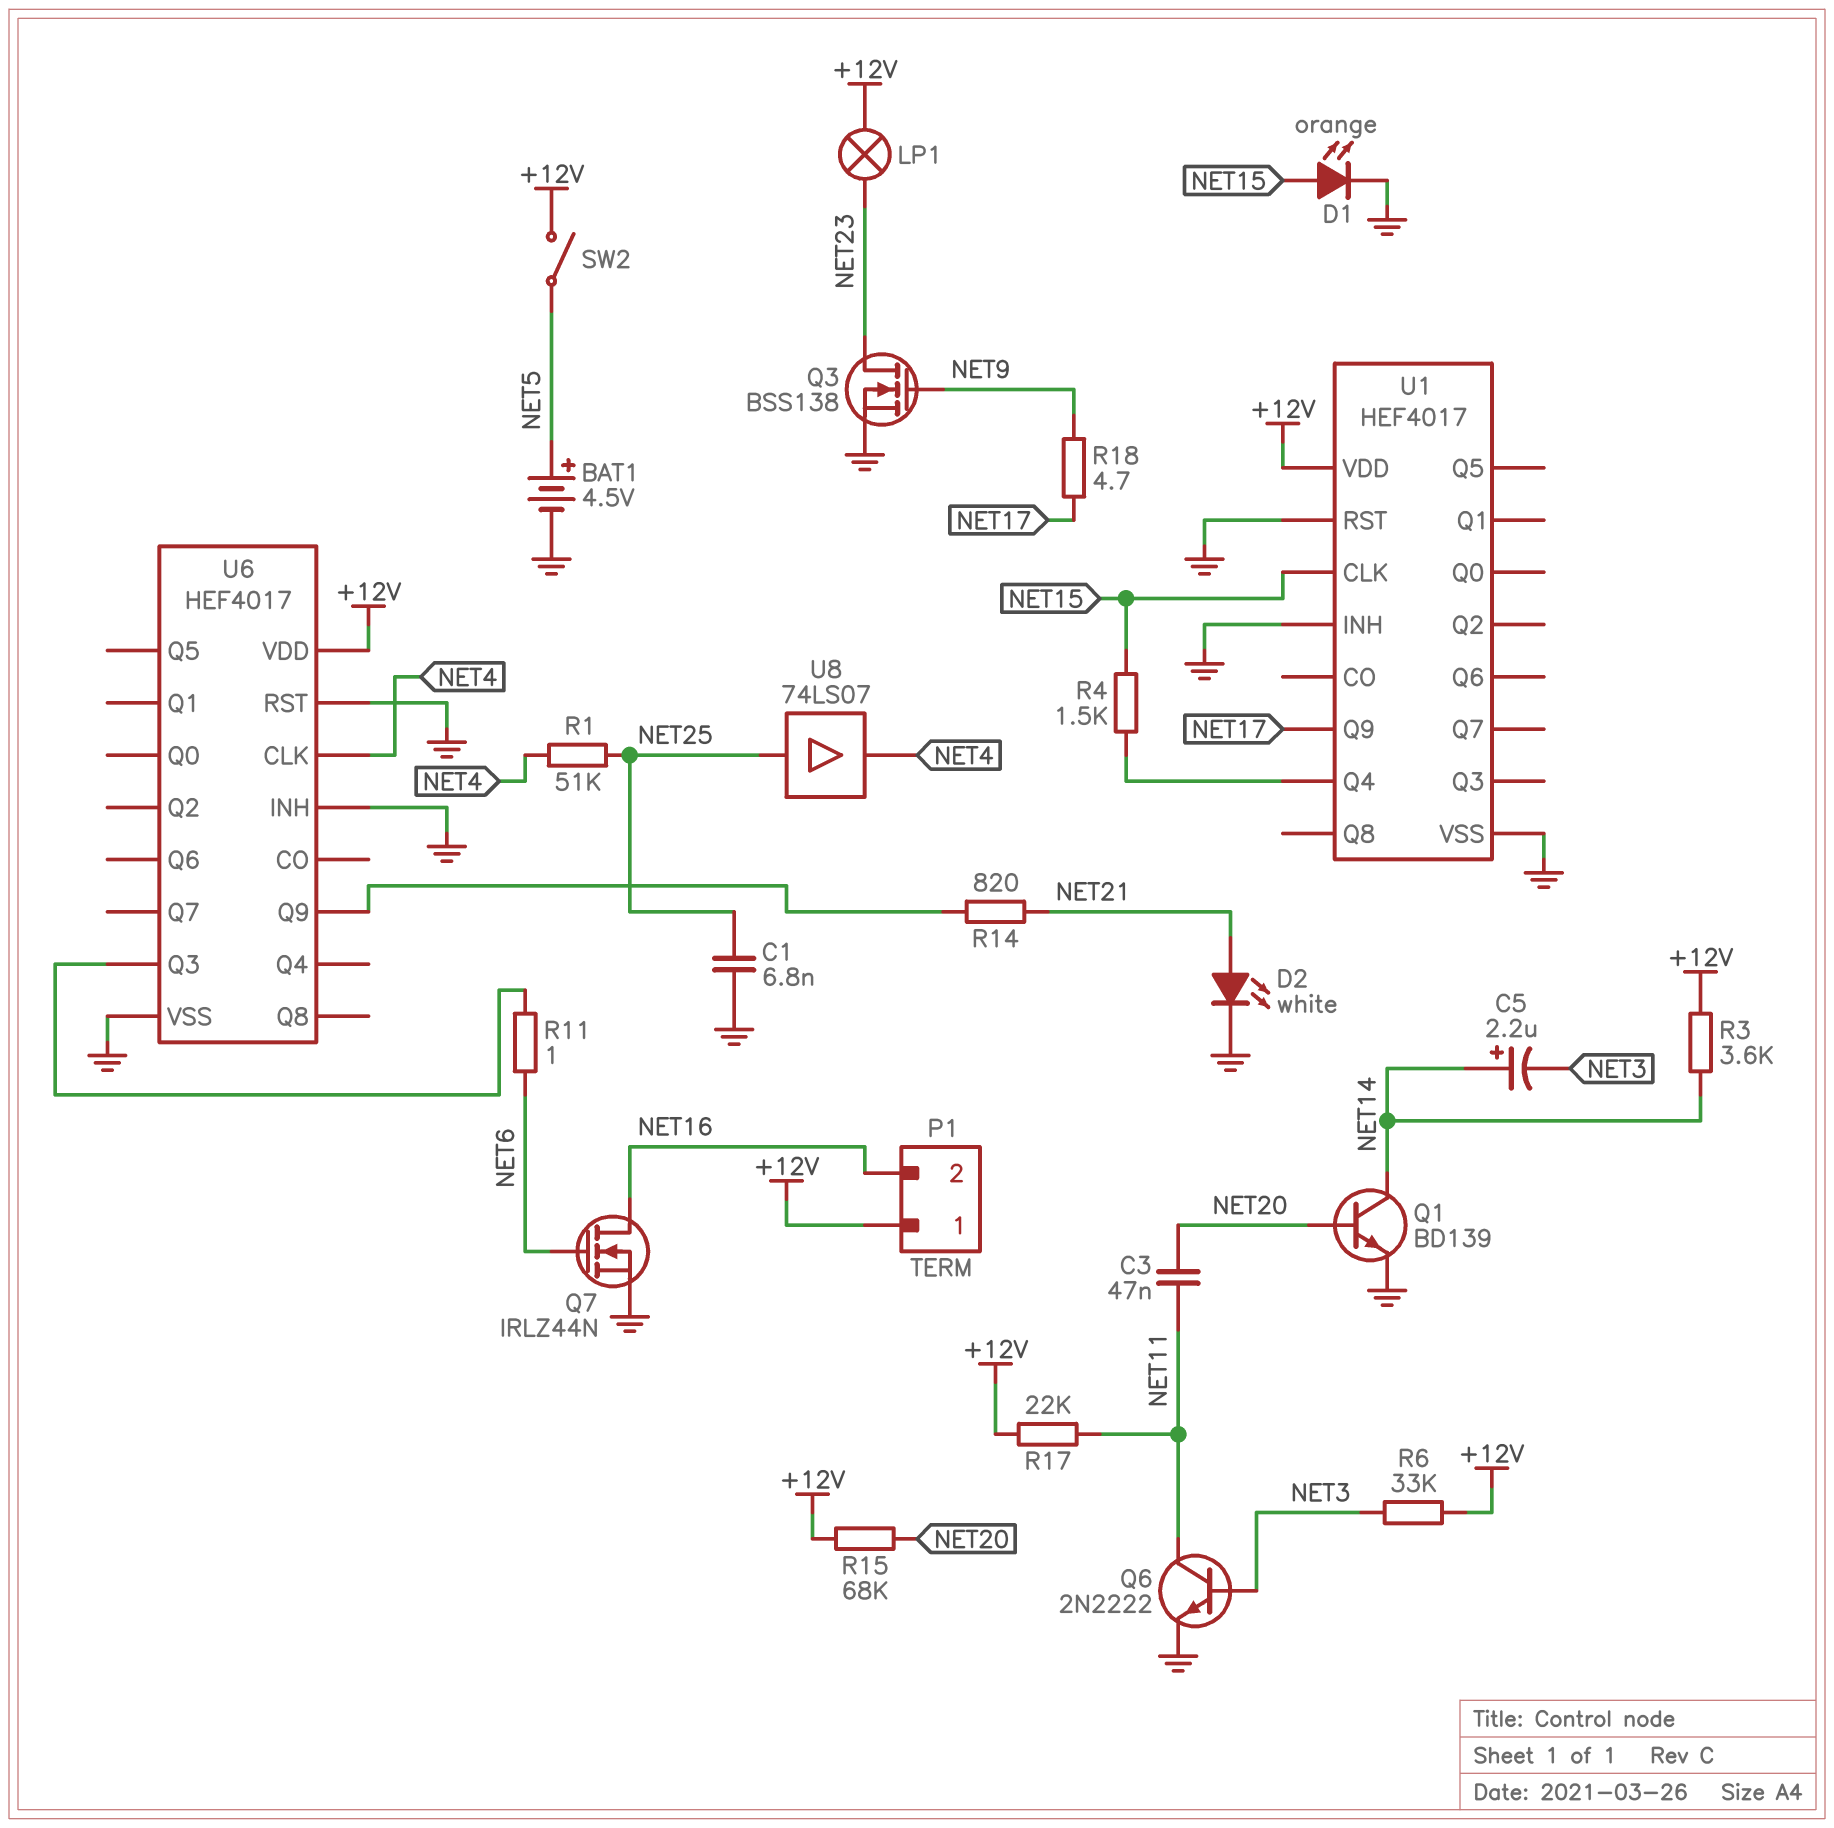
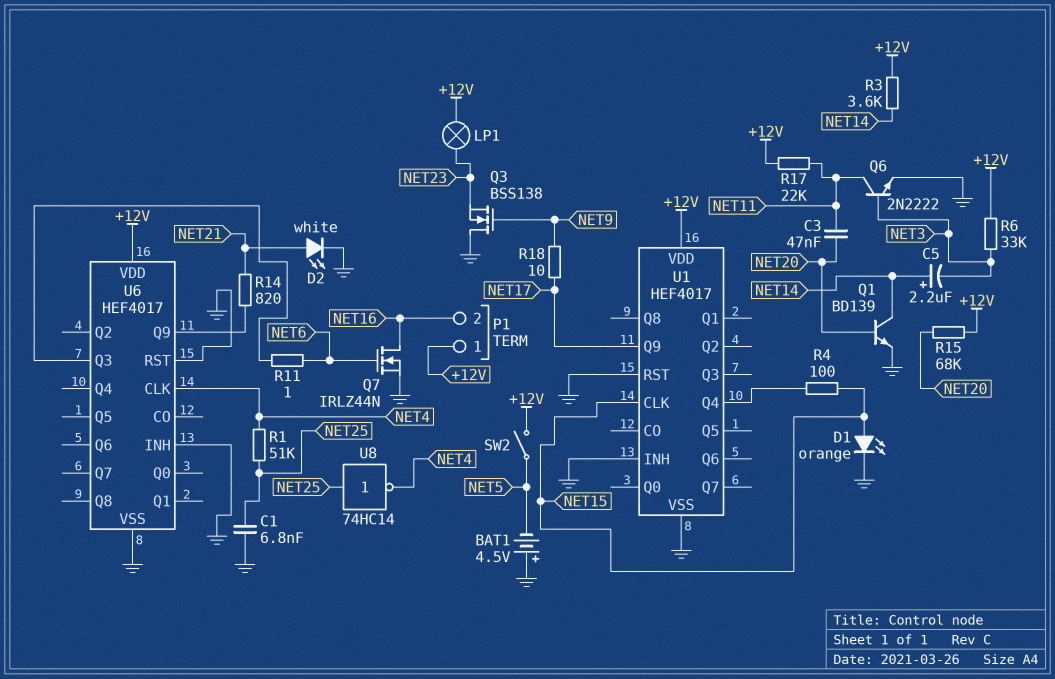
BAT1: 4.5V (plus NET5, minus GND) -> 4.5V (plus GND, minus NET5)
Q3: NMOS BSS138 (G NET9, D NET23, S GND) -> NMOS BSS138 (G NET9, D GND, S NET23)
R4: 1.5k (NET15, U1/Q4) -> 100 (NET15, U1/Q4)
R18: 4.7 (NET9, NET17) -> 10 (NET9, NET17)
U8: buffer 74LS07 (in NET25, out NET4) -> NOT 74HC14 (in NET25, out NET4)

